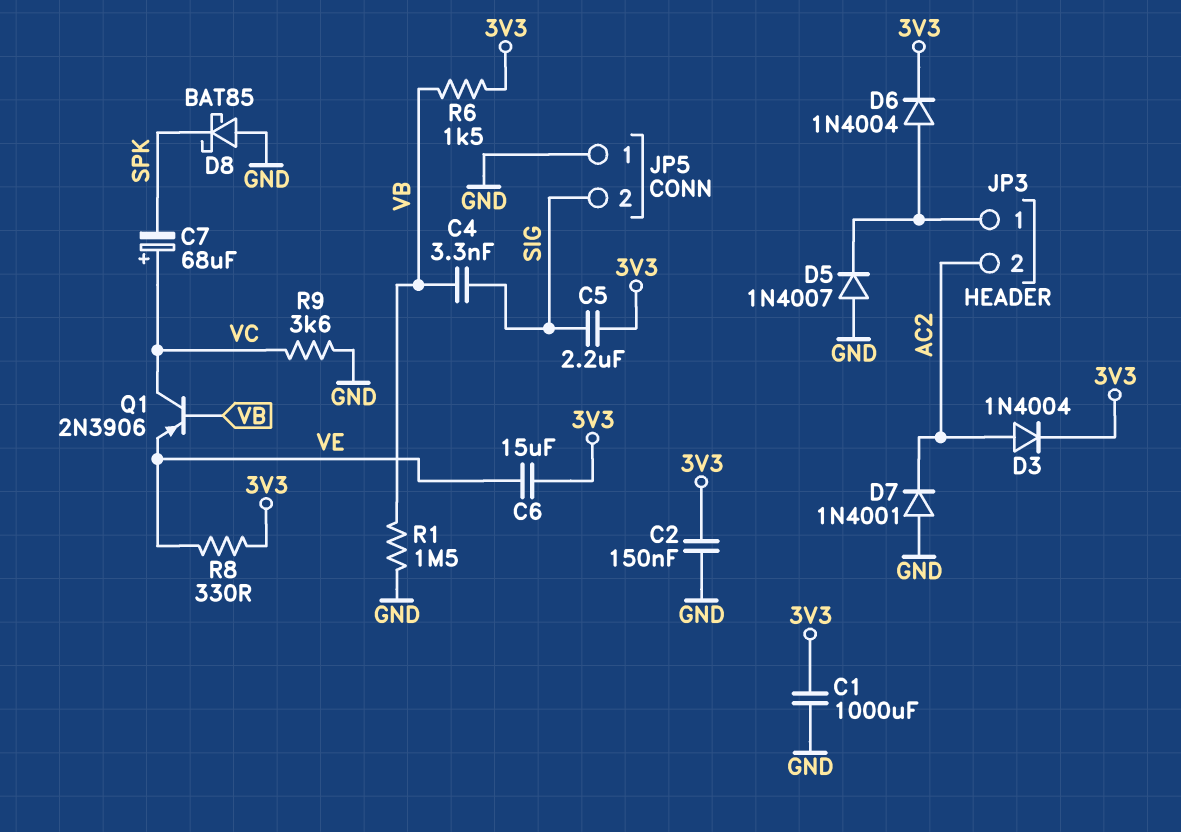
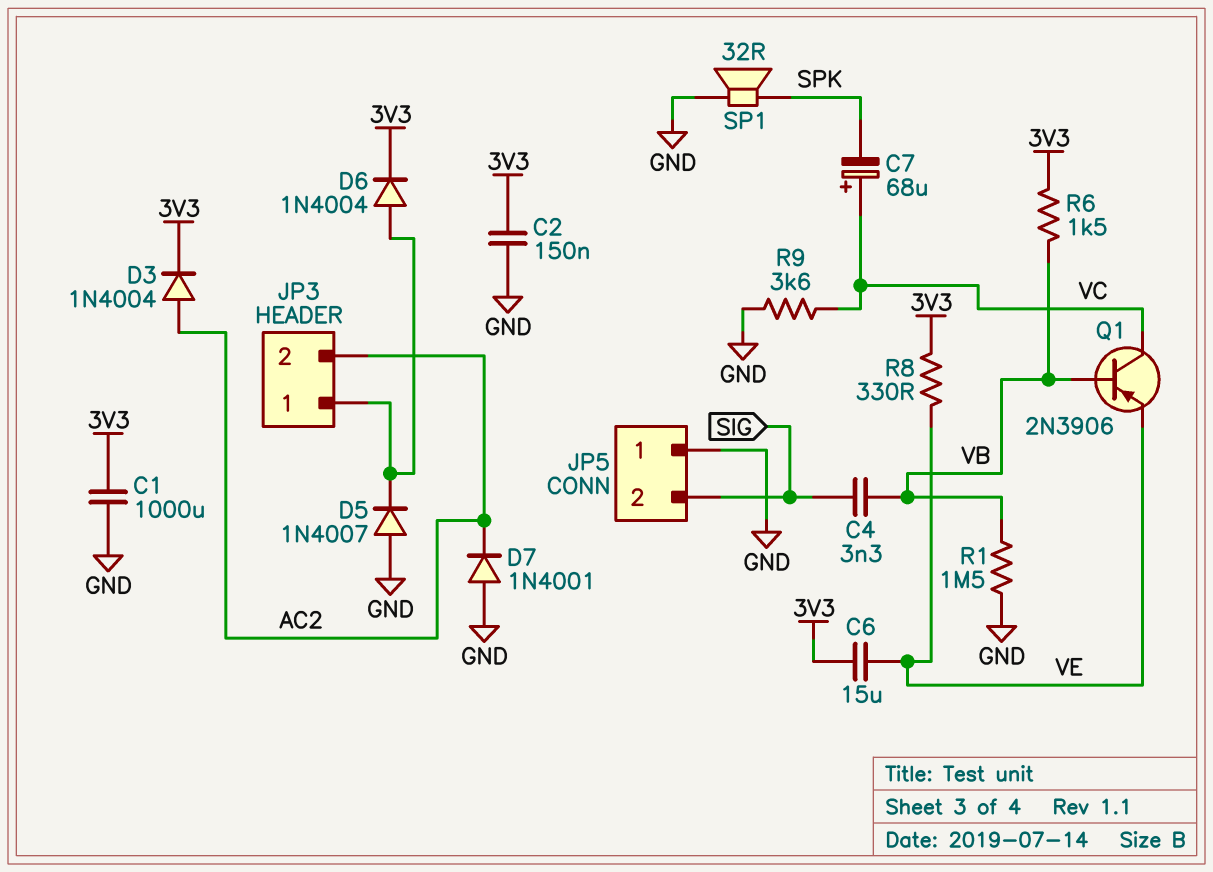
C5: 2.2uF (3V3, SIG) -> none
D8: schottky BAT85 (A GND, K SPK) -> none
SP1: none -> speaker 32R (GND, SPK)

